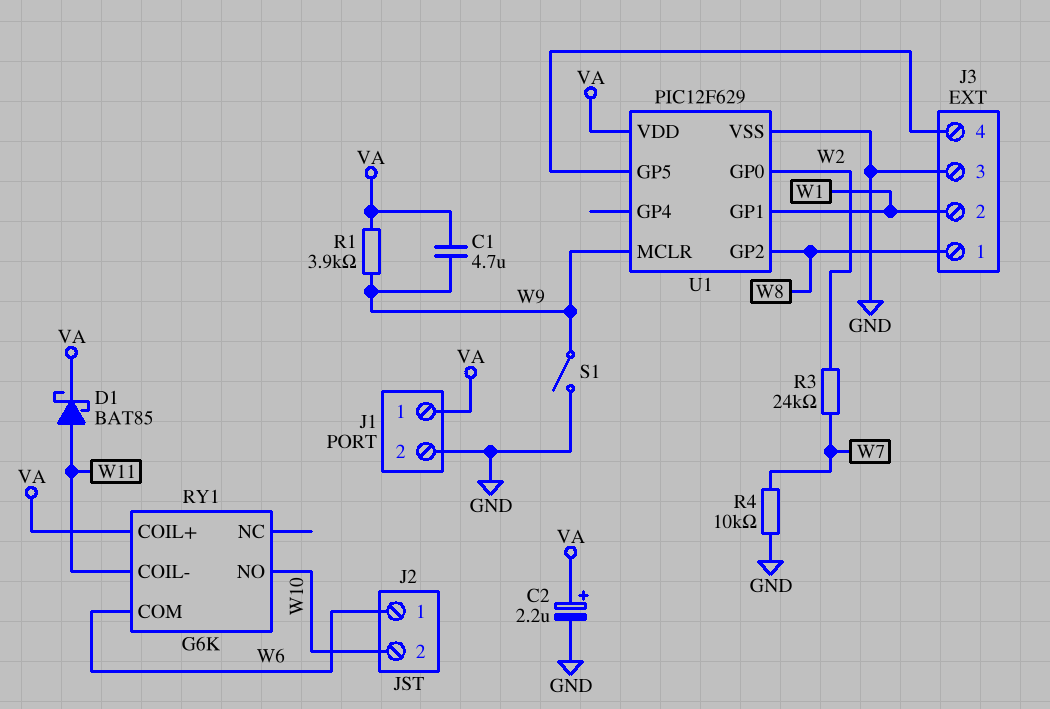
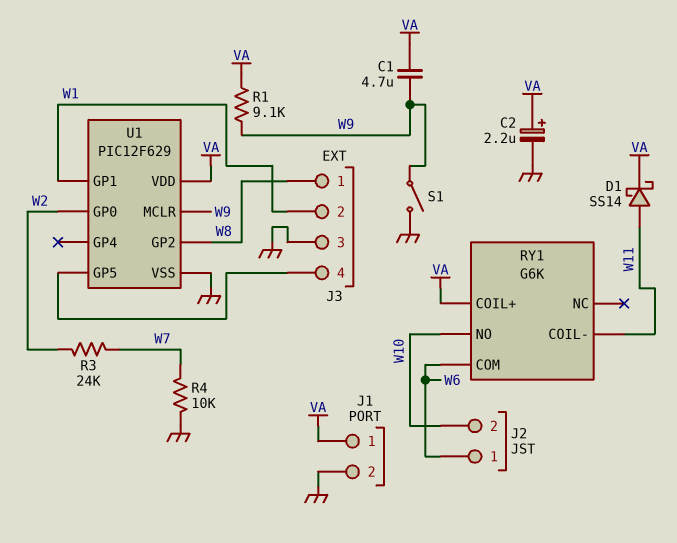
D1: schottky BAT85 (A W11, K VA) -> schottky SS14 (A W11, K VA)
R1: 3.9k (VA, W9) -> 9.1k (VA, W9)

